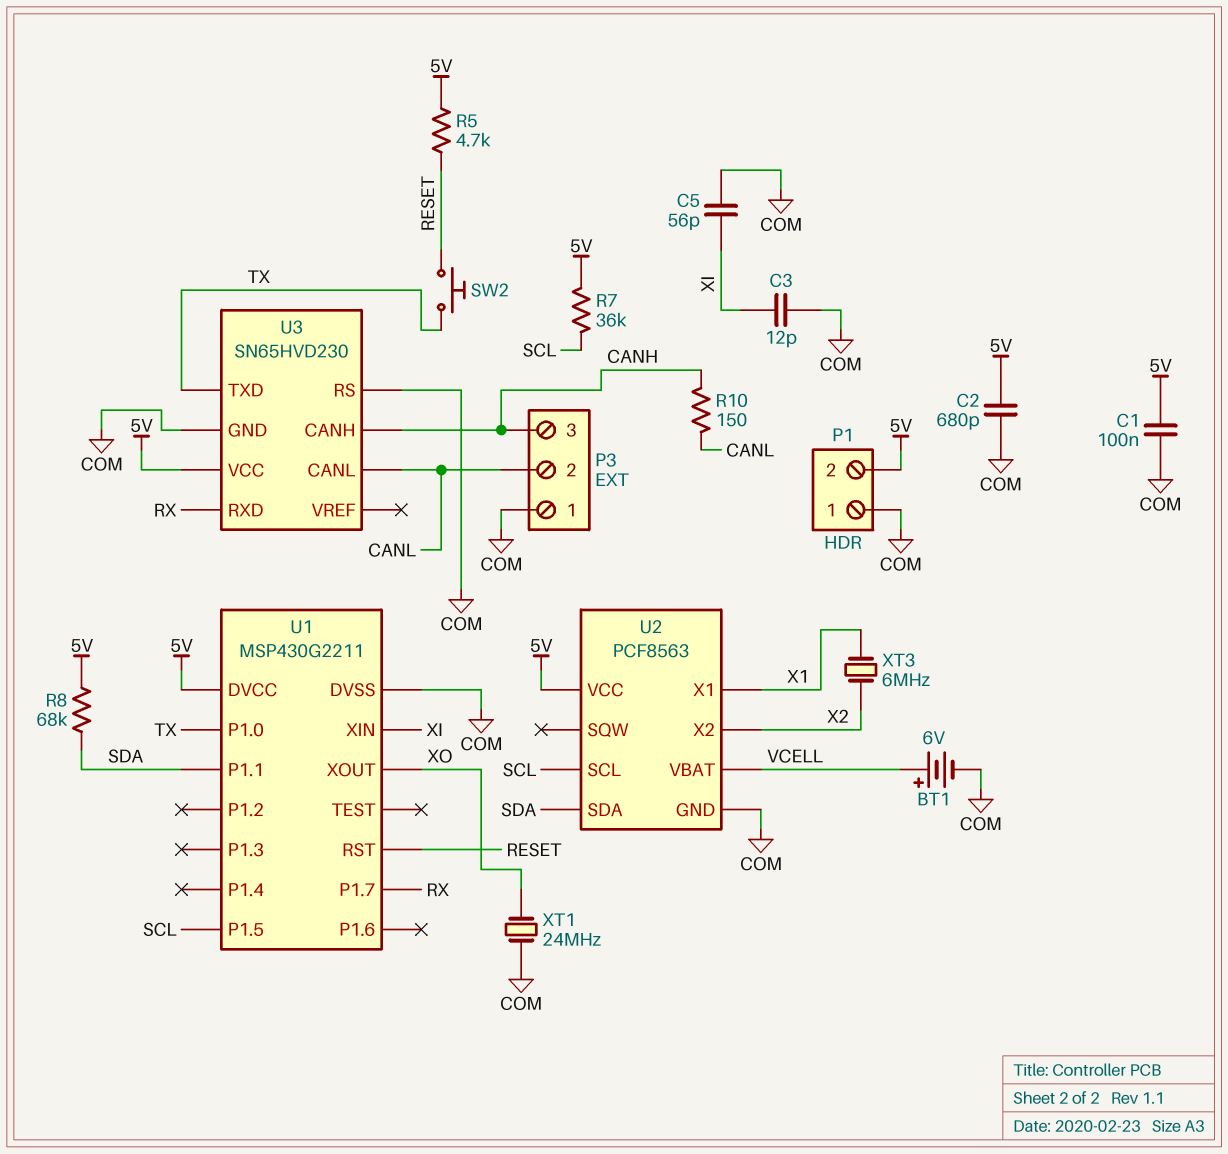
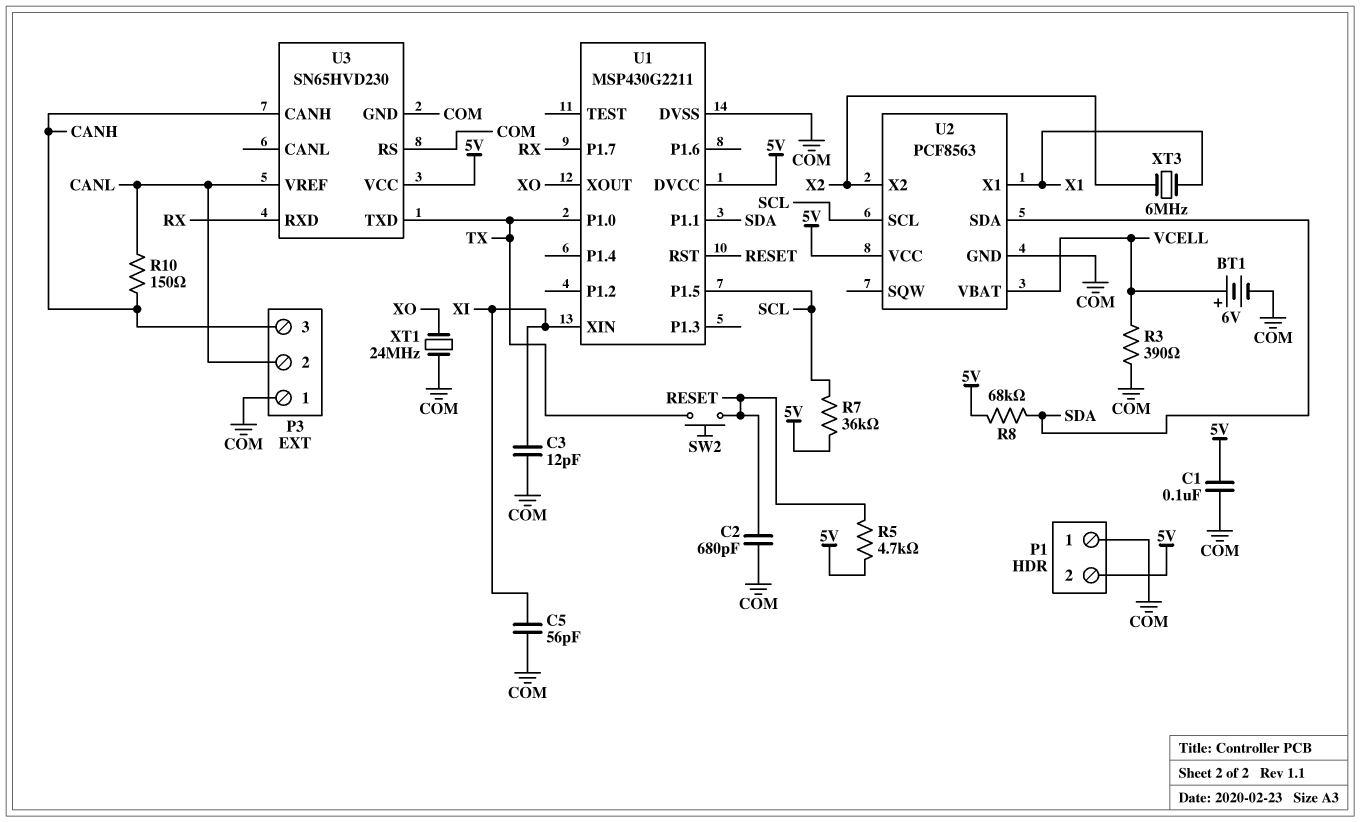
C2: 680pF (5V, COM) -> 680pF (COM, RESET)
R3: none -> 390 (COM, VCELL)
U3 pin CANL: CANL -> none
U3 pin VREF: none -> CANL

